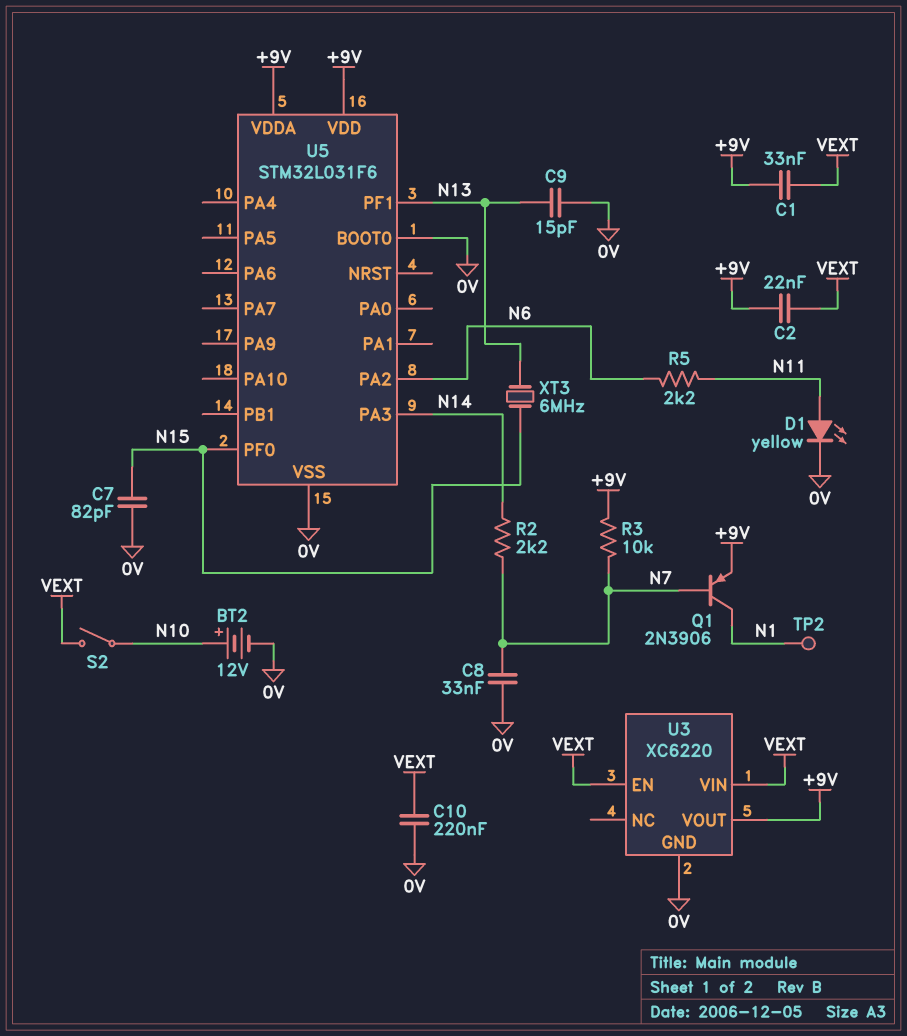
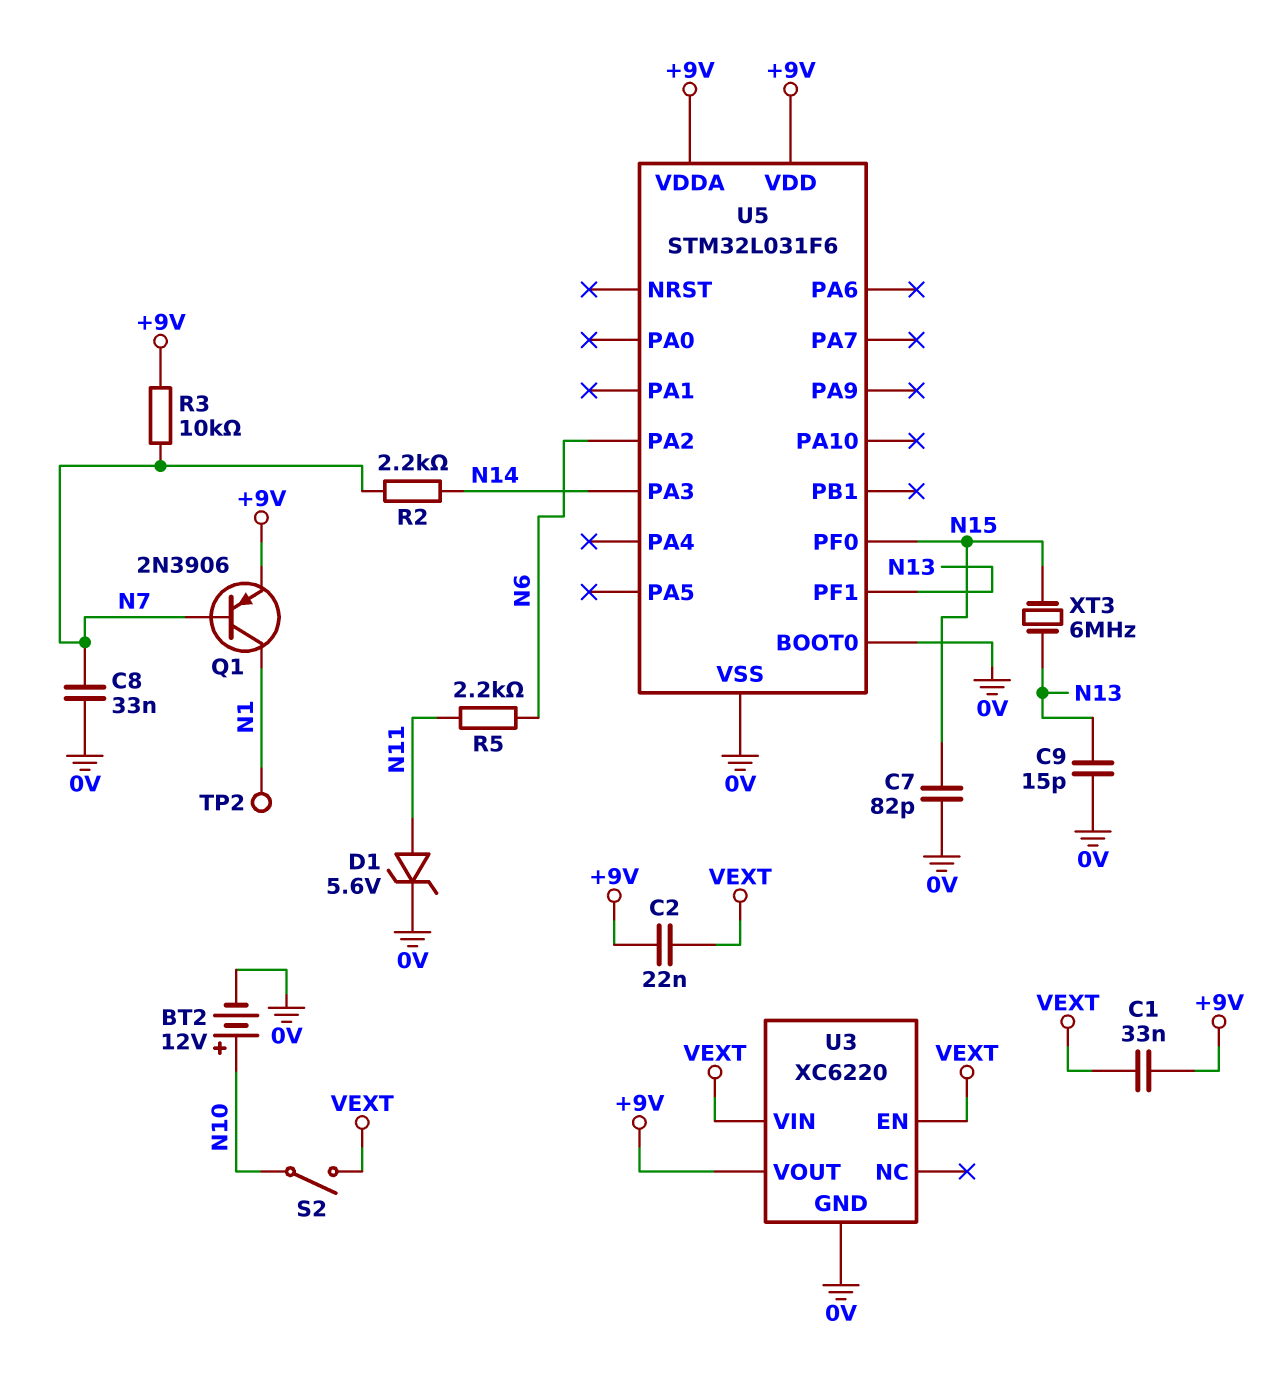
C10: 220nF (0V, VEXT) -> none
D1: LED yellow (A N11, K 0V) -> zener 5.6V (A N11, K 0V)

